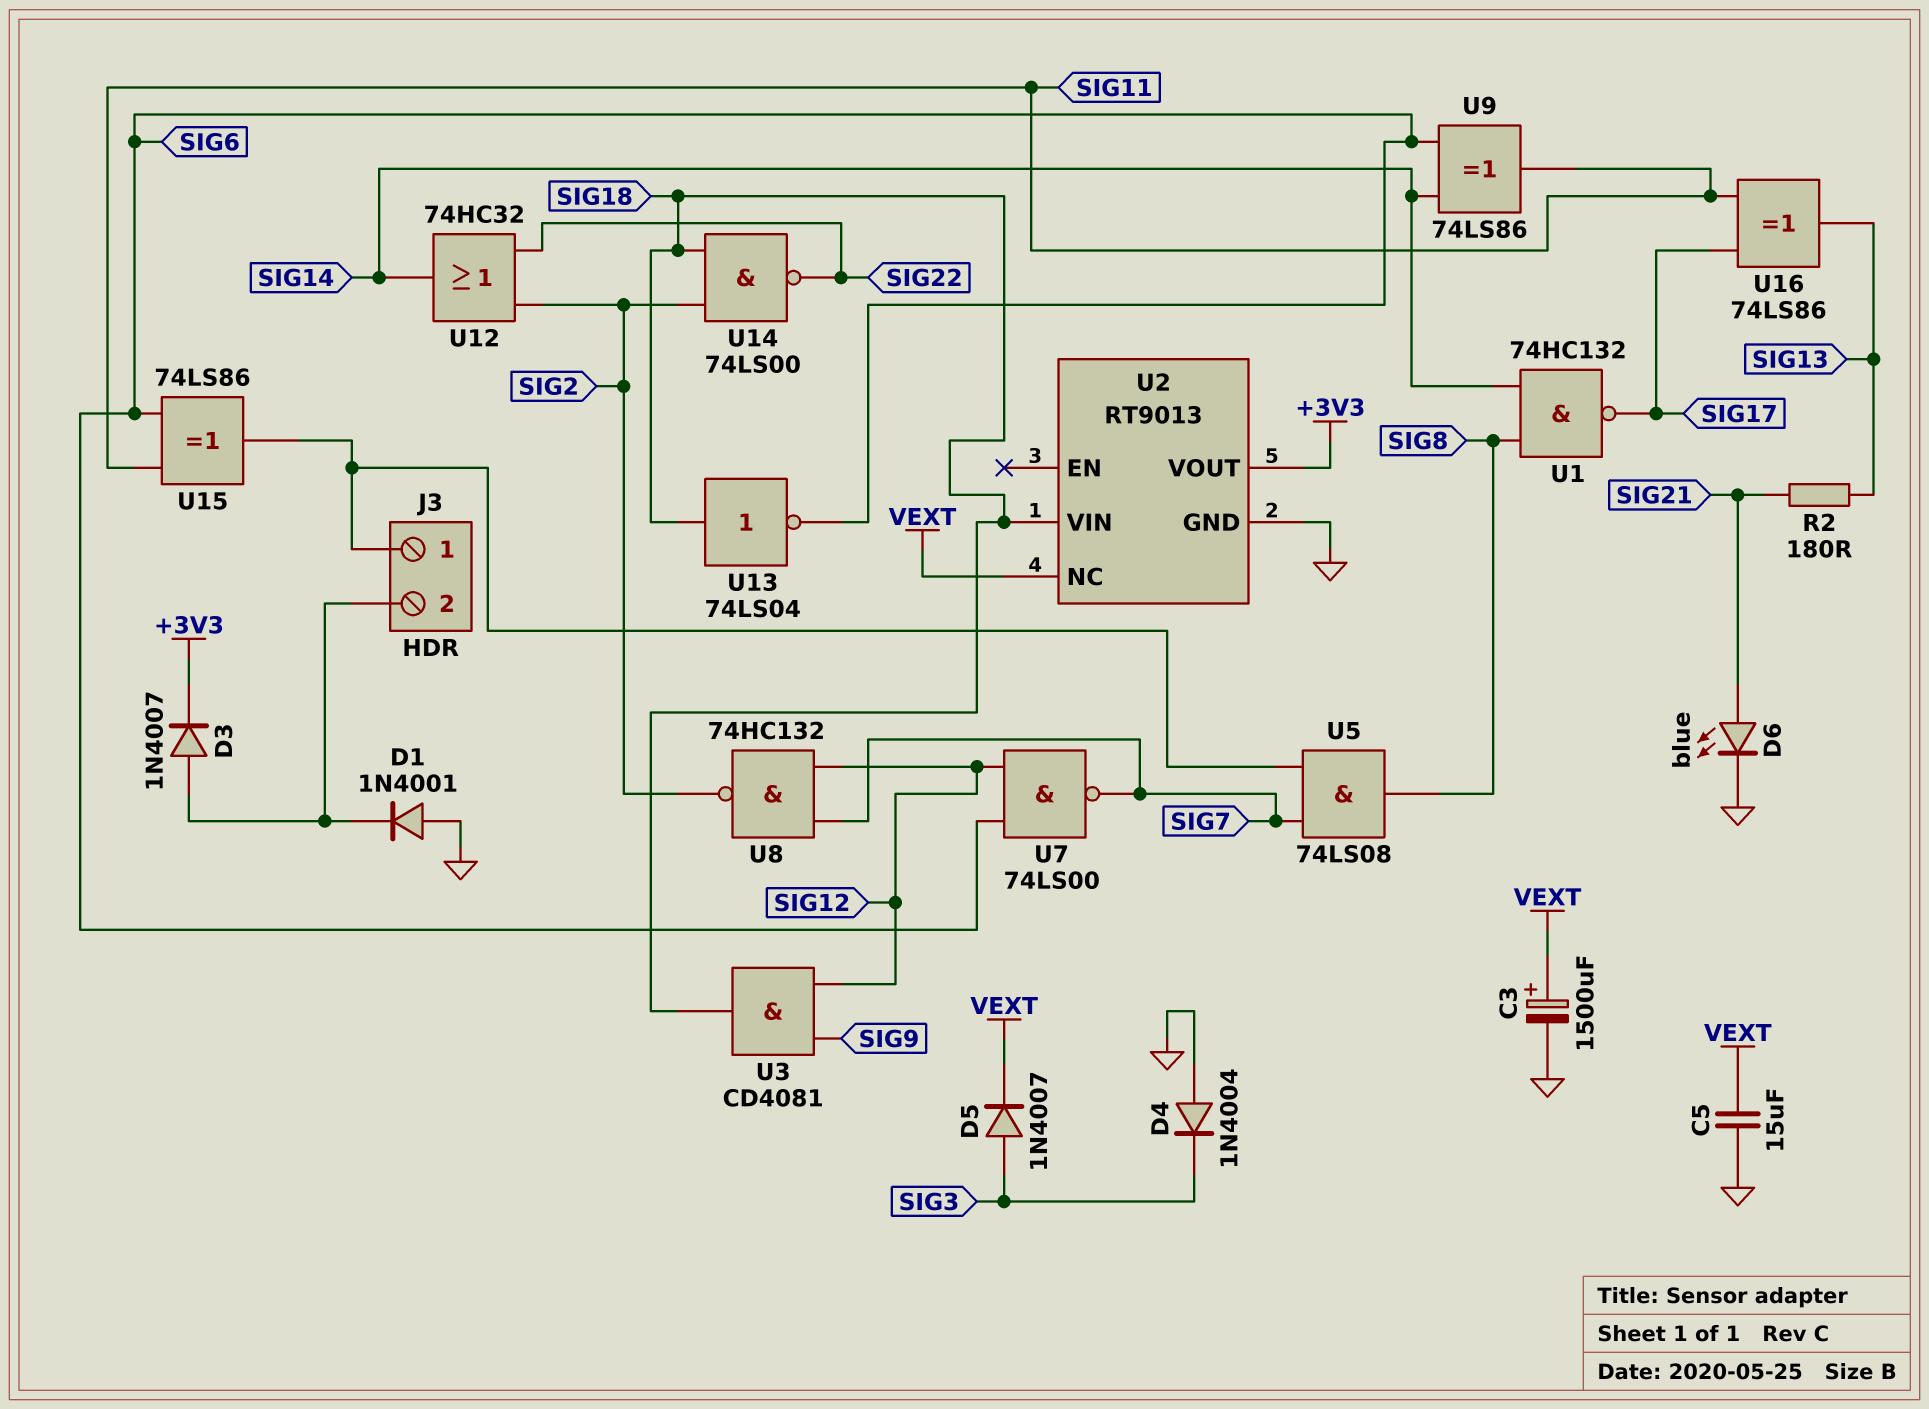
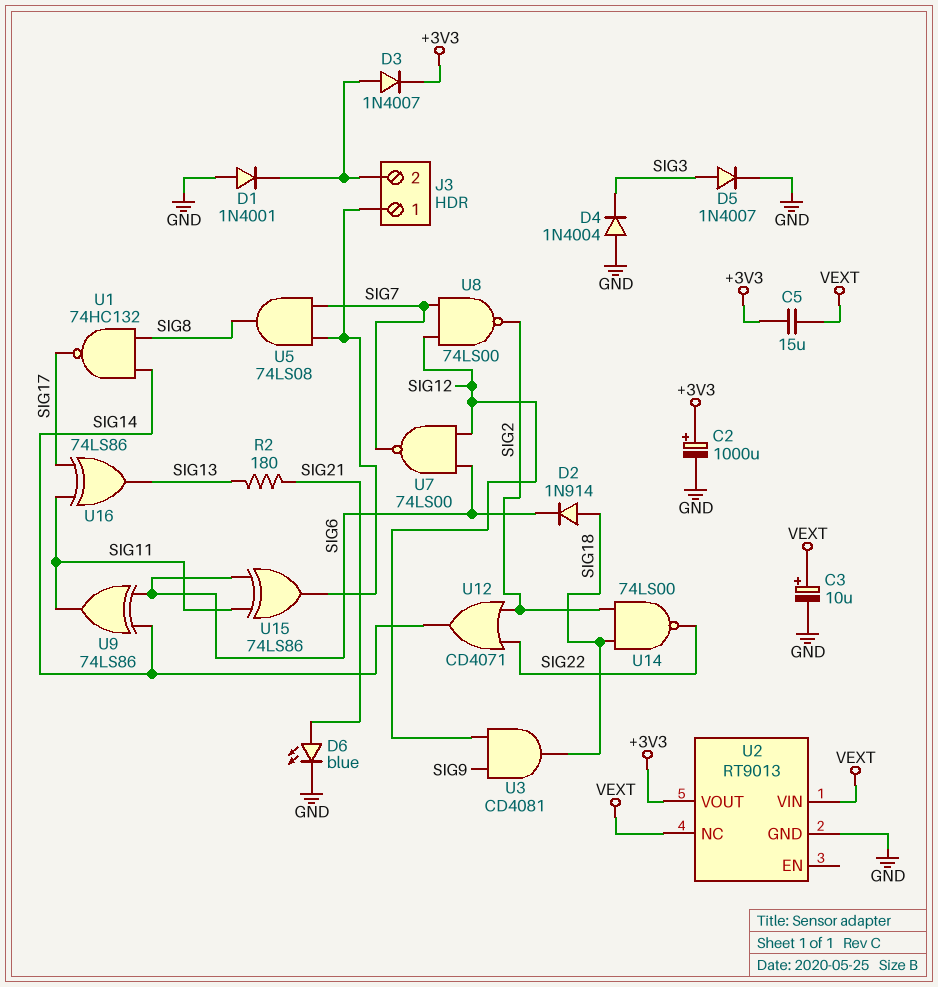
C2: none -> 1000uF (plus +3V3, minus GND)
C3: 1500uF (plus VEXT, minus GND) -> 10uF (plus VEXT, minus GND)
C5: 15uF (GND, VEXT) -> 15uF (+3V3, VEXT)
D2: none -> diode 1N914 (A SIG18, K SIG6)
D5: diode 1N4007 (A SIG3, K VEXT) -> diode 1N4007 (A SIG3, K GND)
U2 pin VIN: SIG18 -> VEXT
U8: NAND 74HC132 (in SIG7, in SIG12, out SIG2) -> NAND 74LS00 (in SIG7, in SIG12, out SIG2)
U12: OR 74HC32 (in SIG2, in SIG22, out SIG14) -> OR CD4071 (in SIG2, in SIG22, out SIG14)
U13: NOT 74LS04 (in SIG18, out SIG6) -> none

